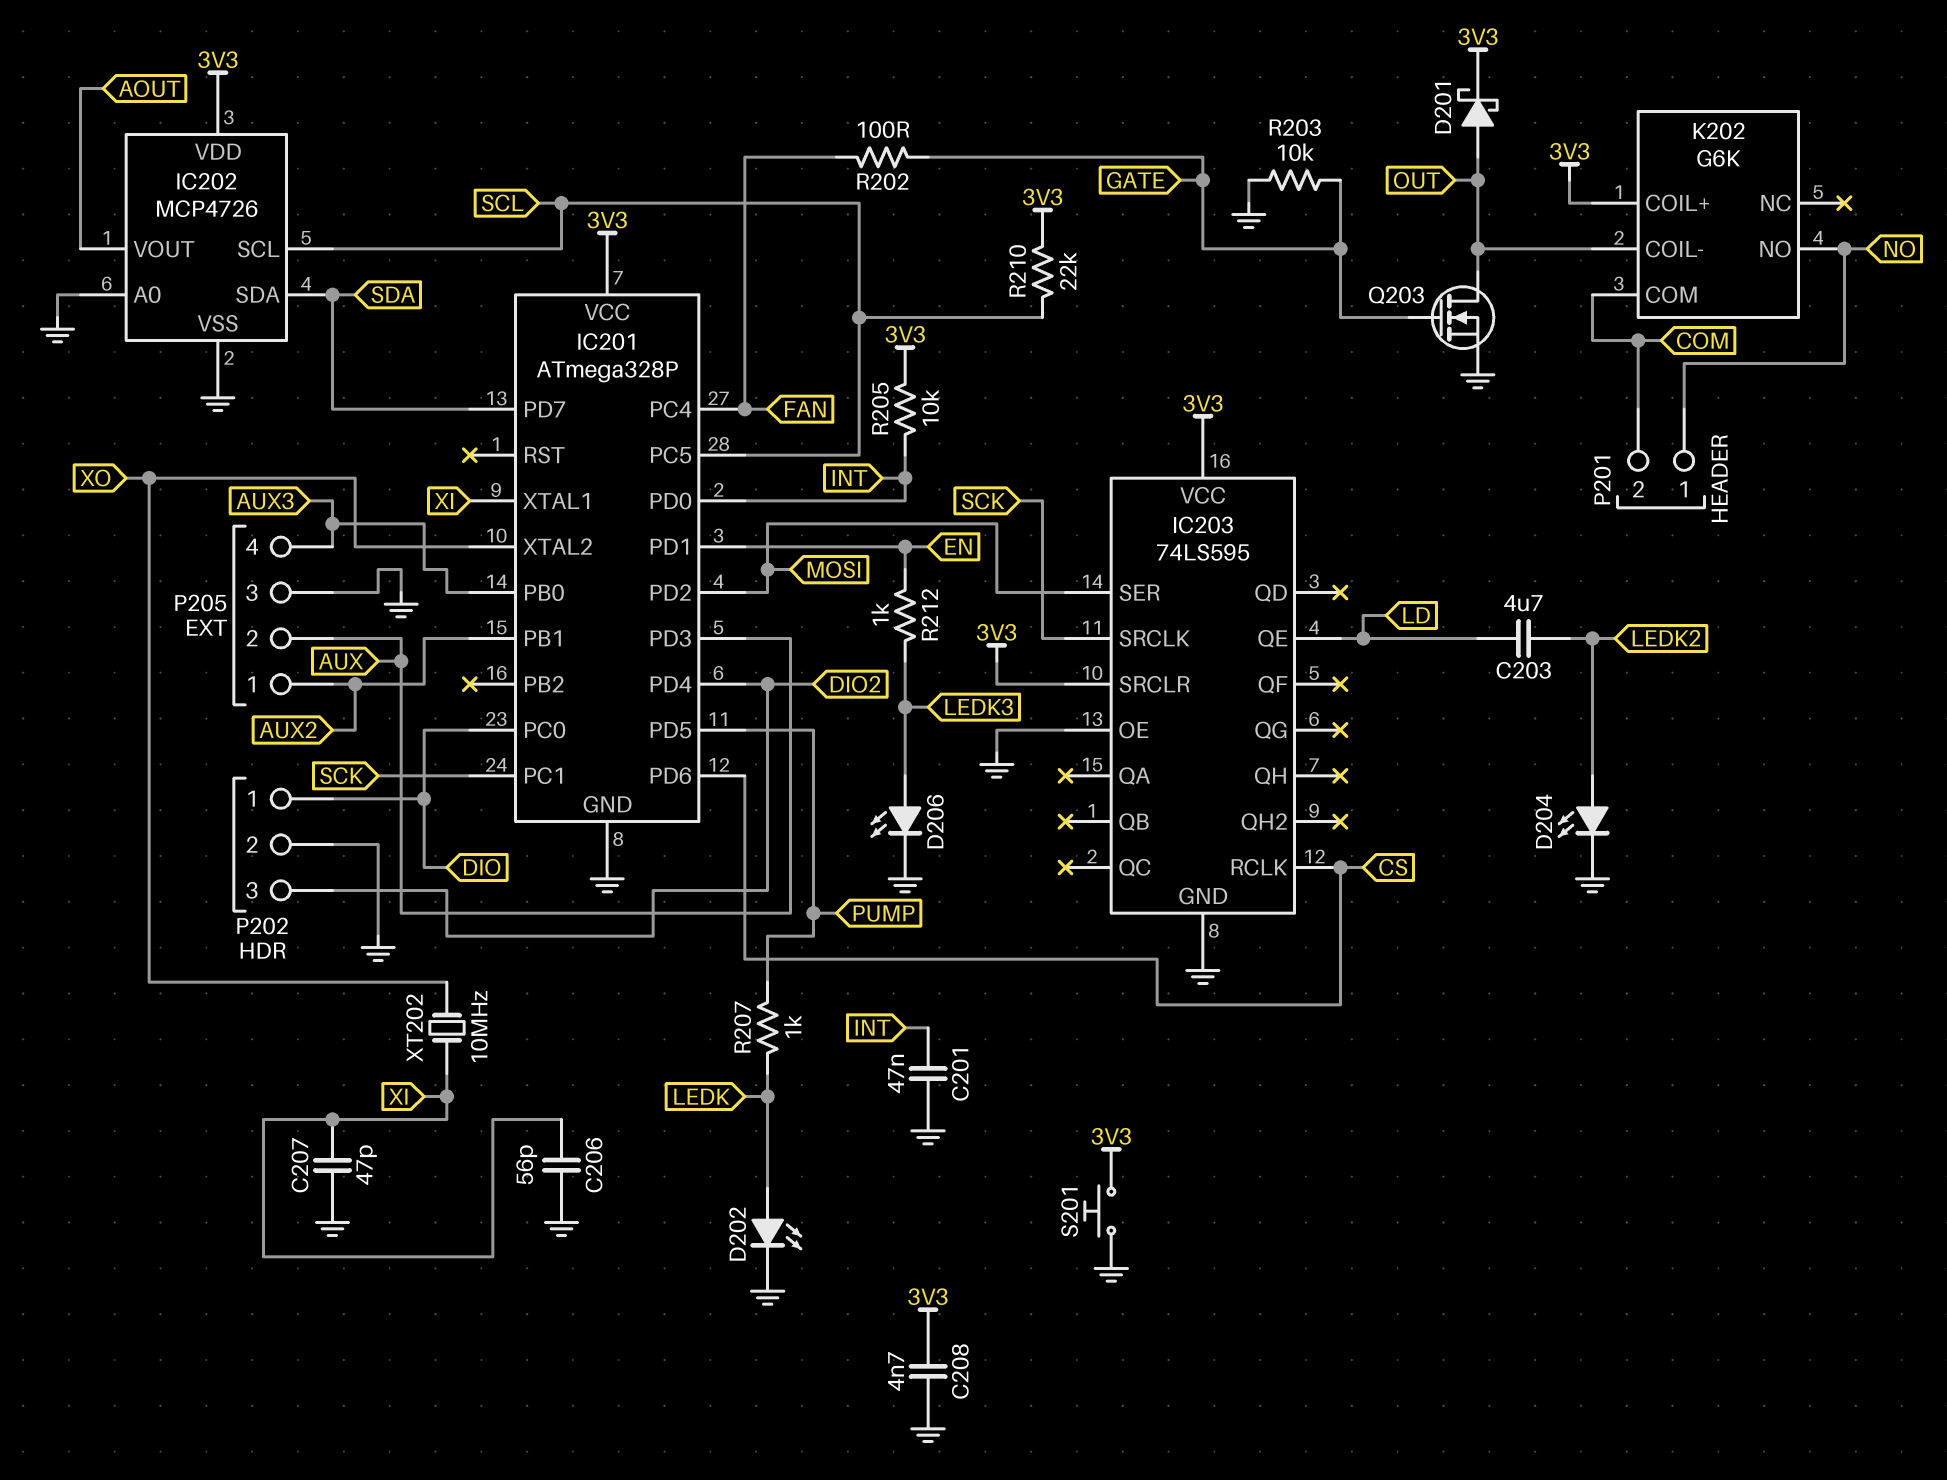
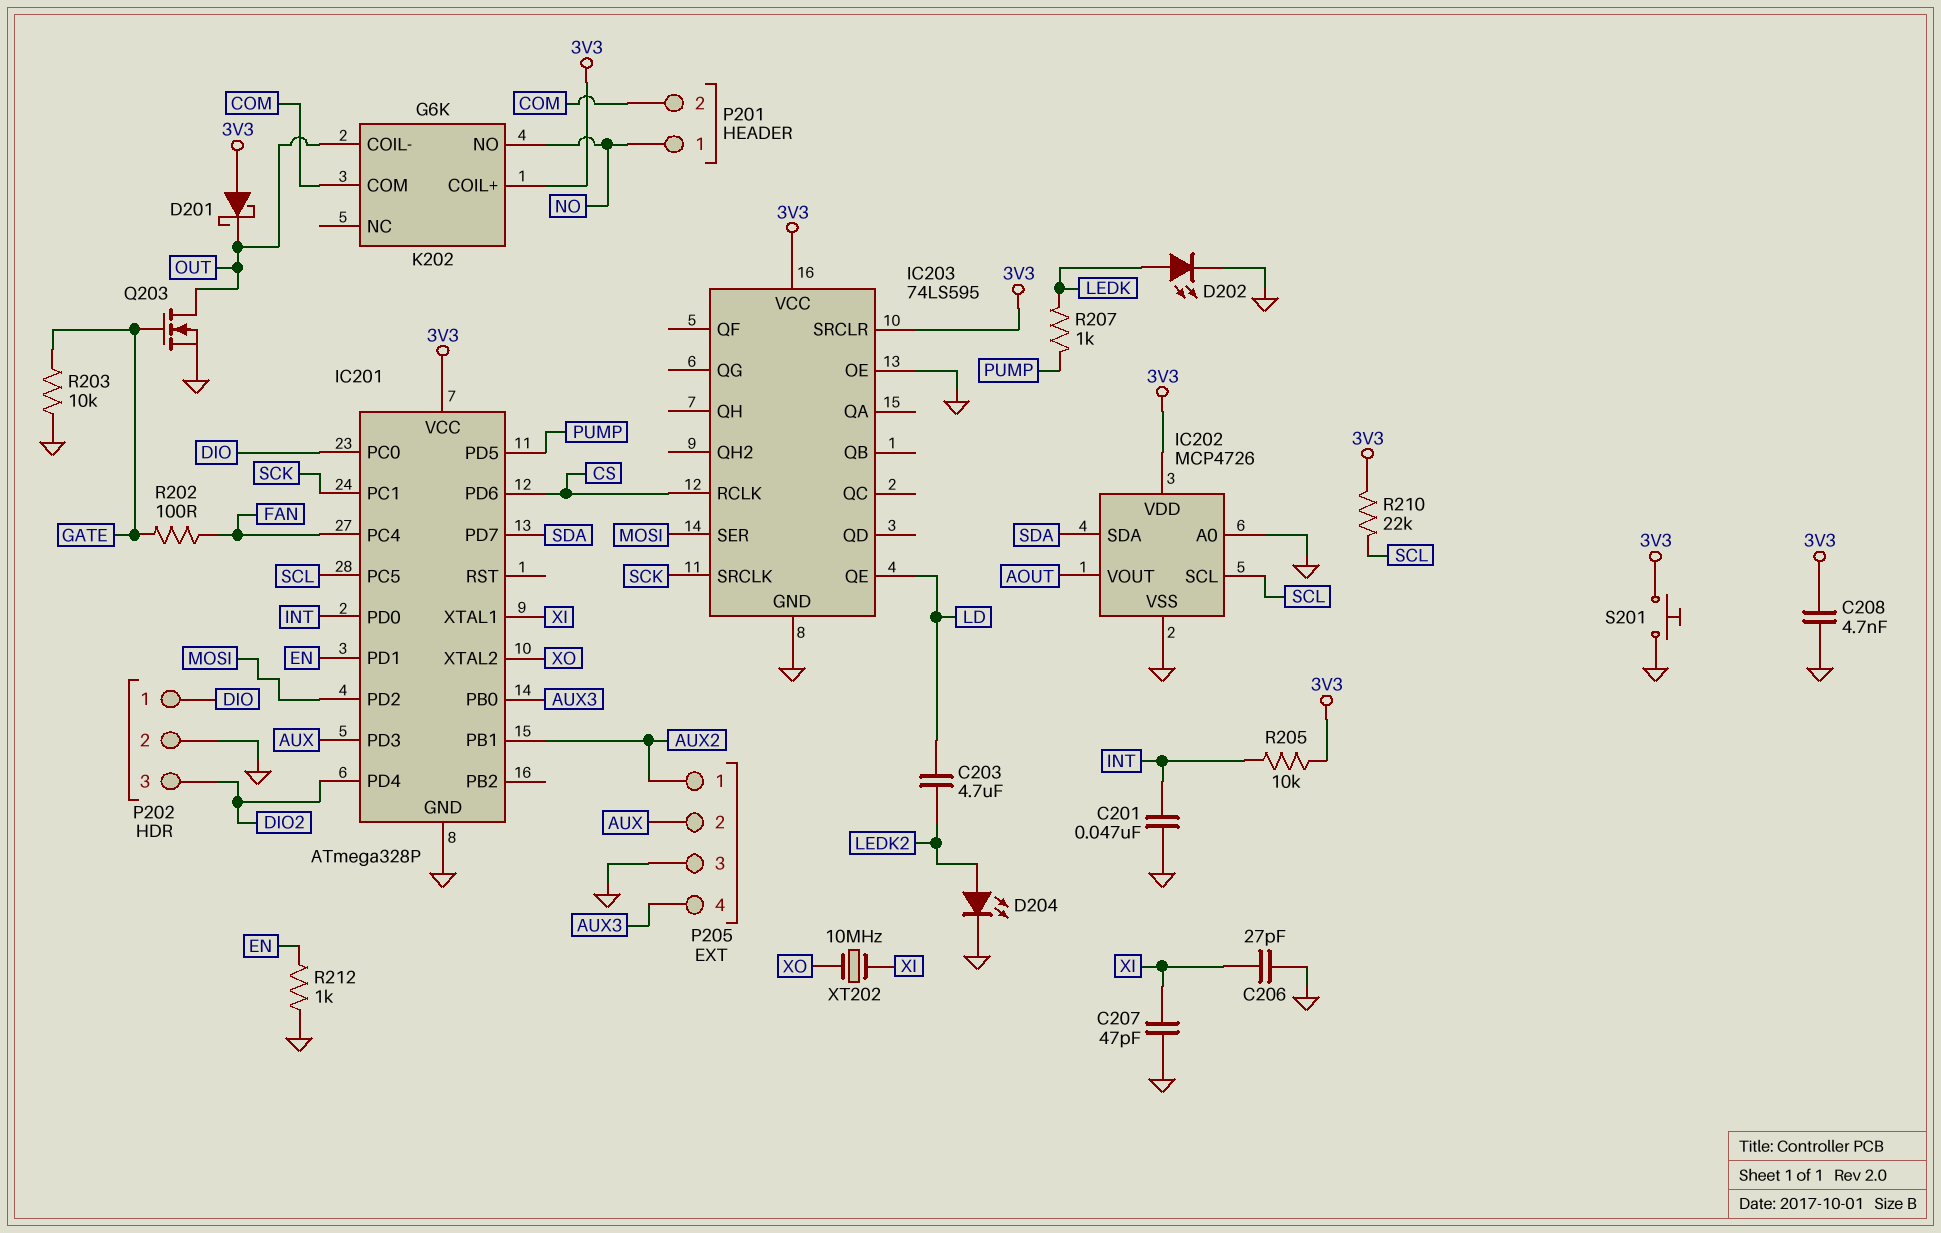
C206: 56pF (GND, XI) -> 27pF (GND, XI)
D201: schottky (A OUT, K 3V3) -> schottky (A 3V3, K OUT)
D206: LED (A LEDK3, K GND) -> none
R212: 1k (EN, LEDK3) -> 1k (EN, GND)

